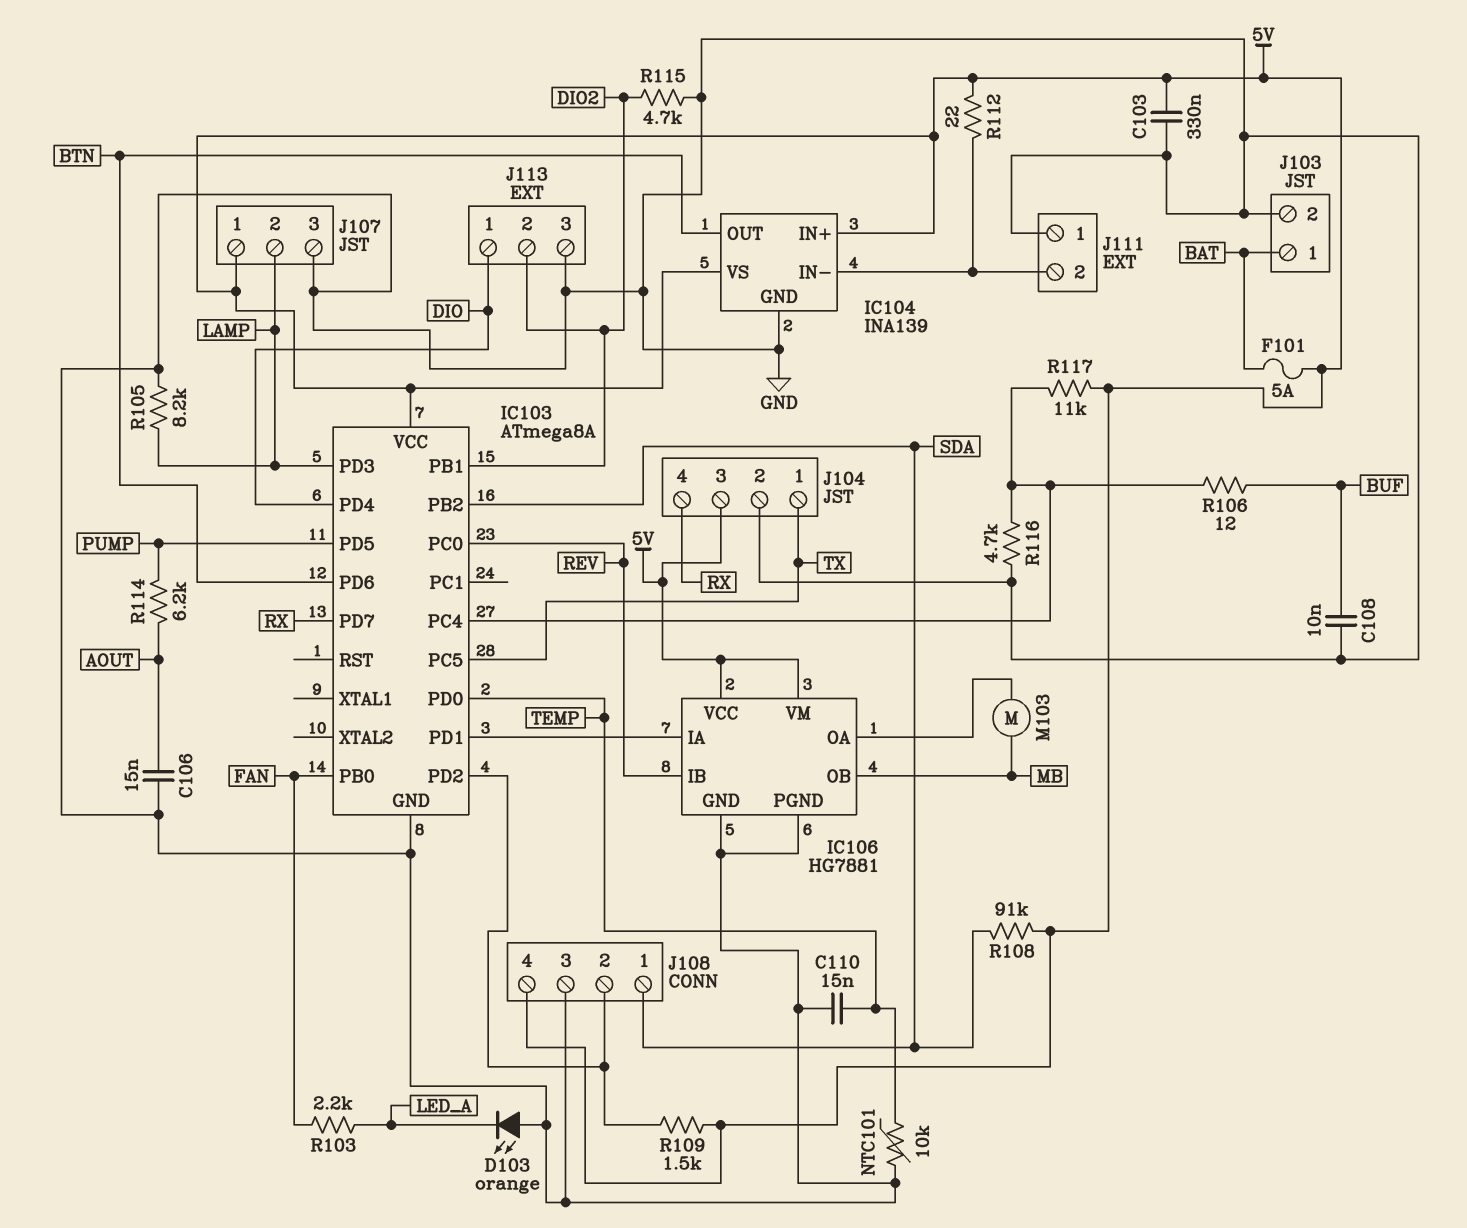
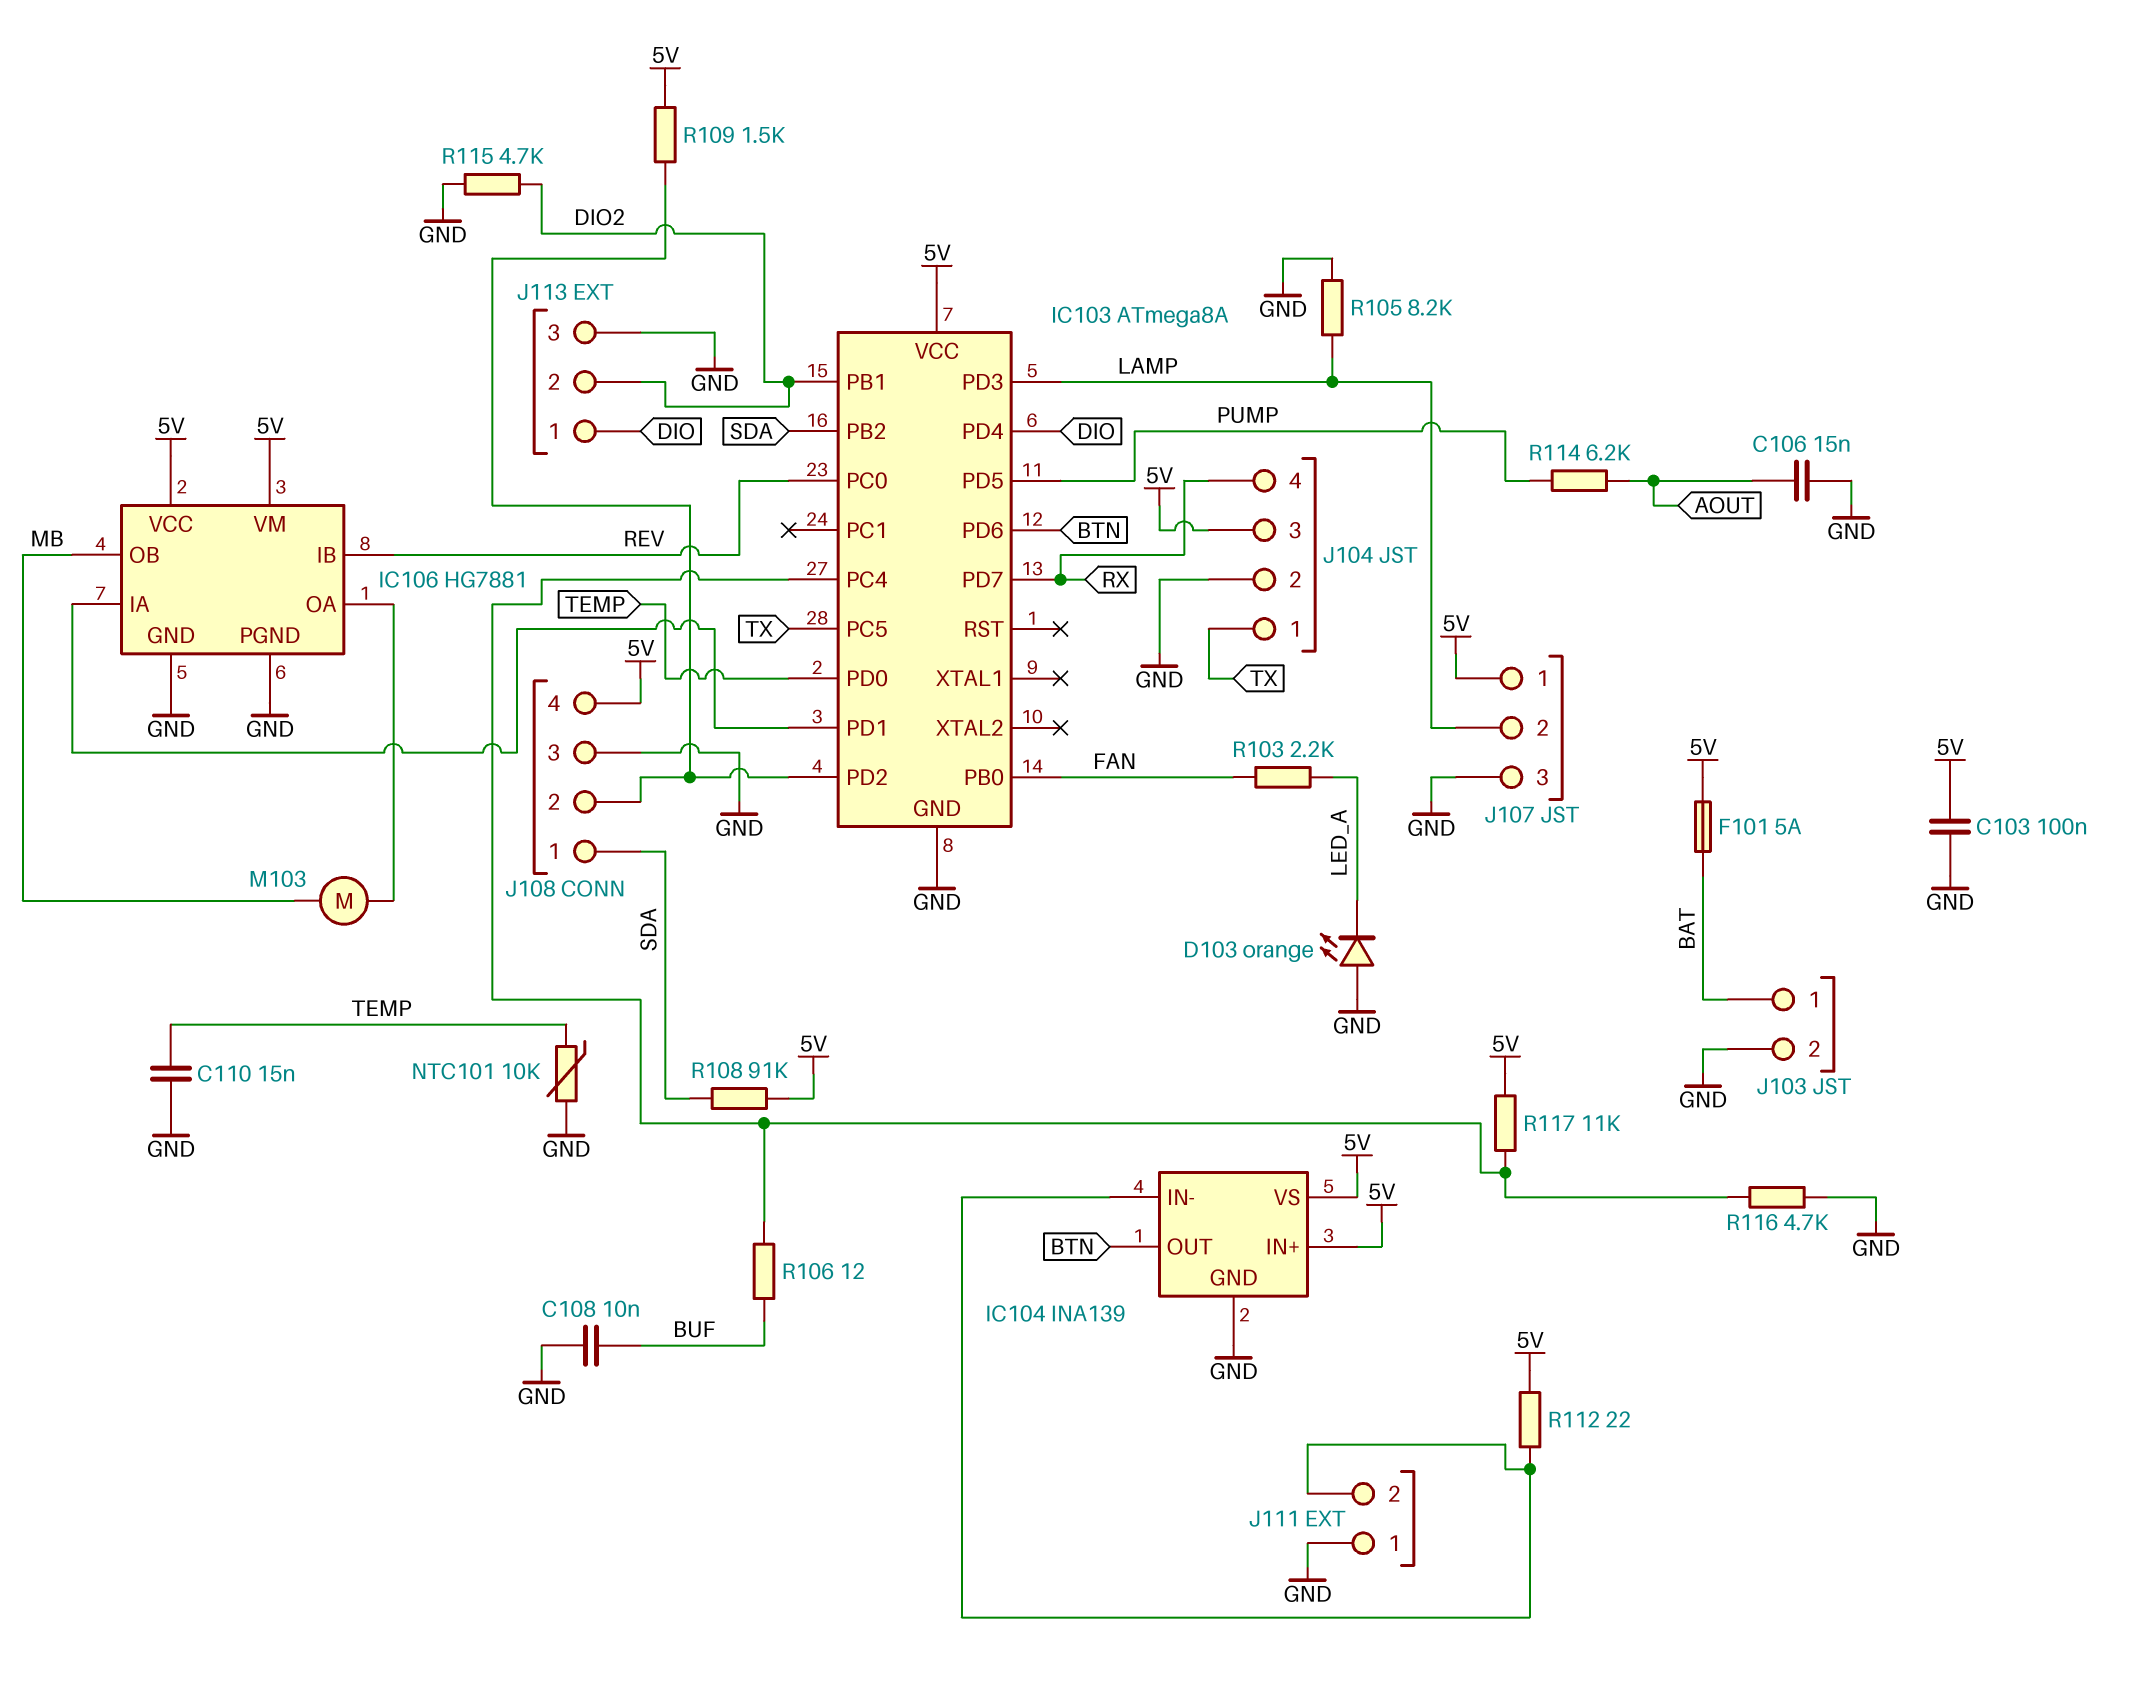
C103: 330nF (5V, GND) -> 100nF (5V, GND)

